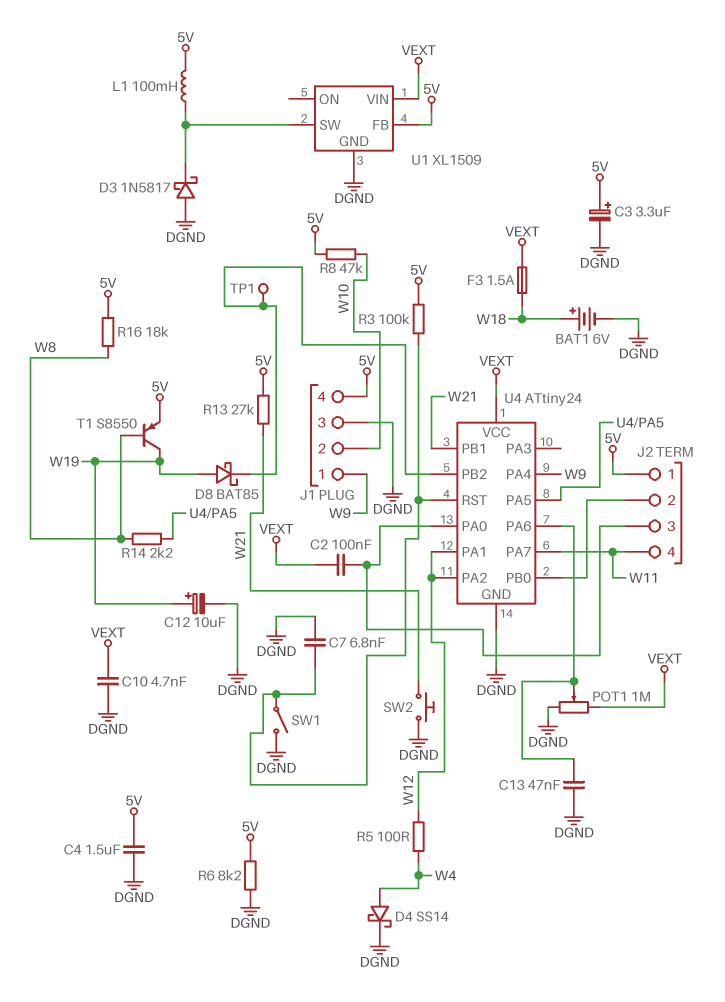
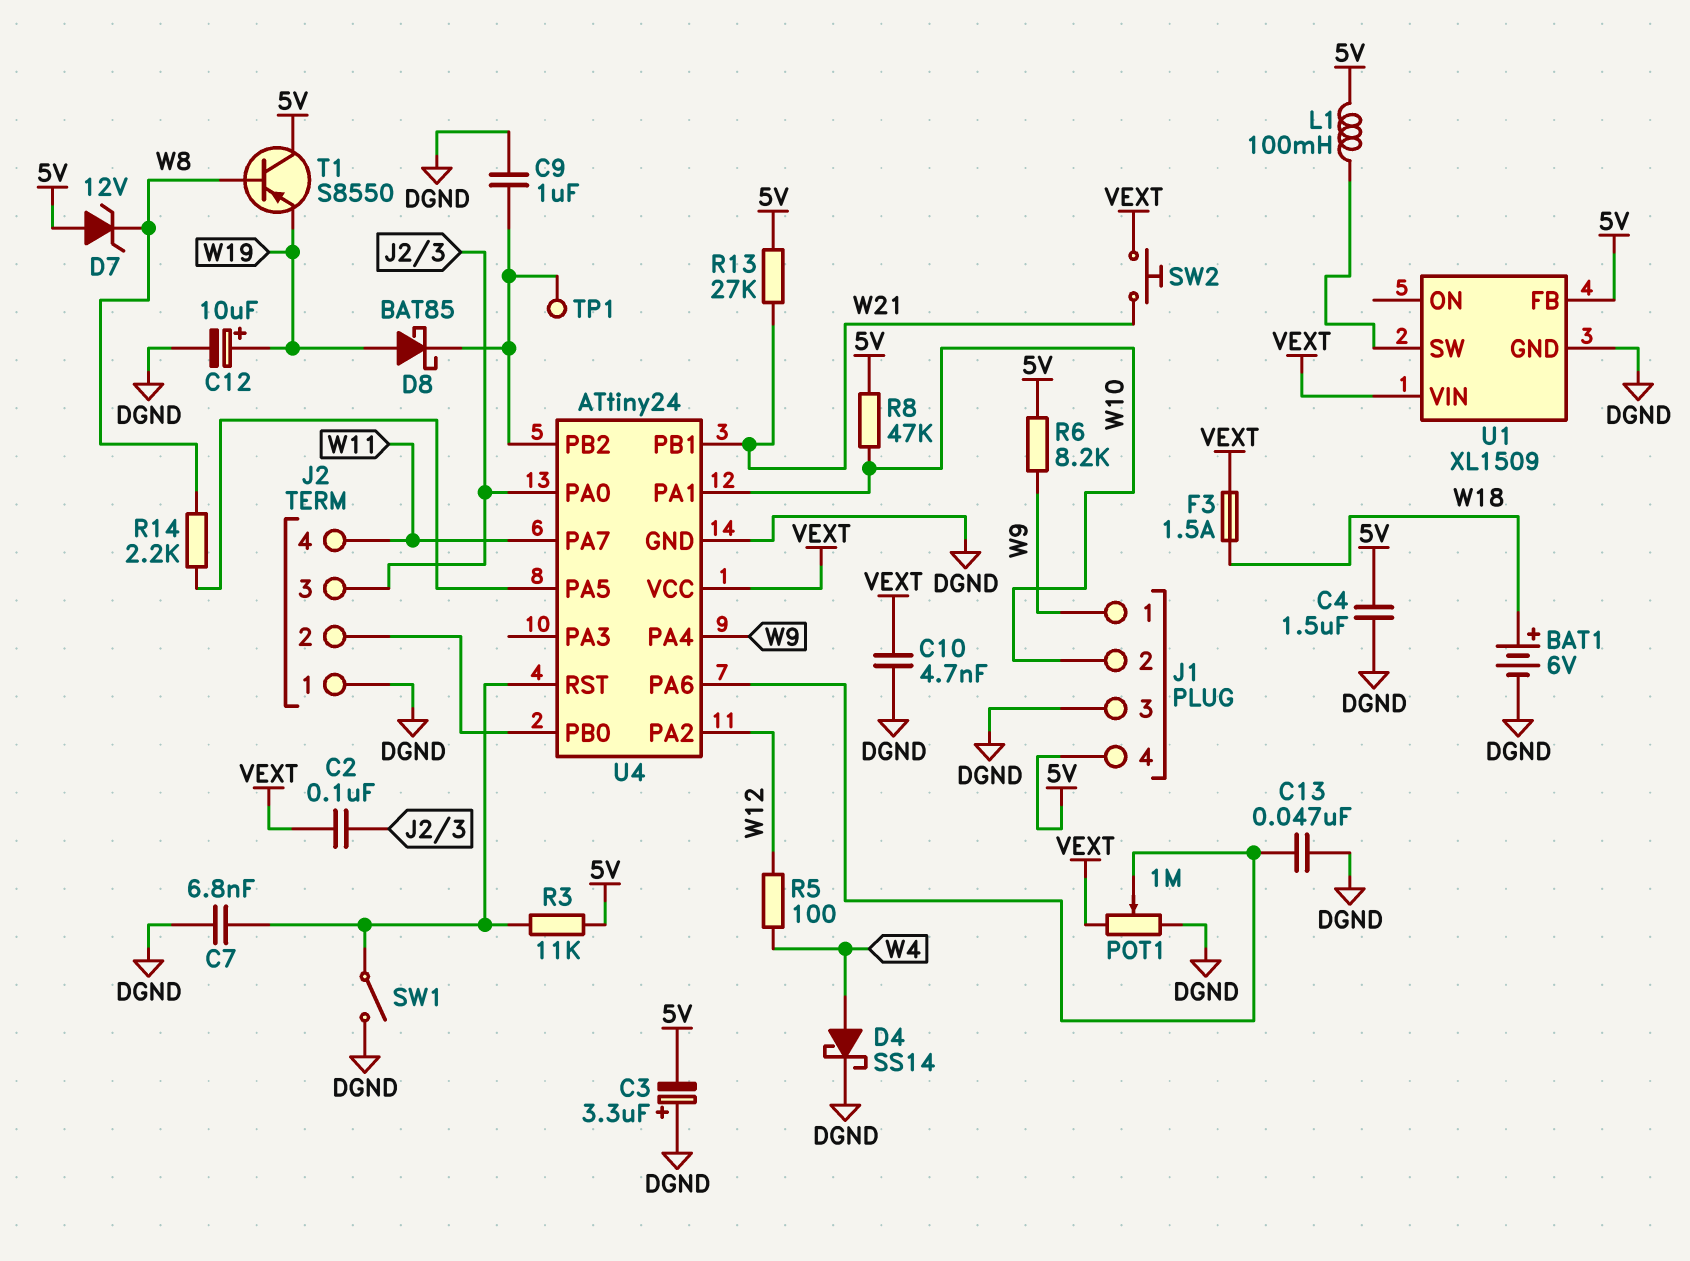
C3: 3.3uF (plus 5V, minus DGND) -> 3.3uF (plus DGND, minus 5V)
C9: none -> 1uF (DGND, U4/PB2)
D3: schottky 1N5817 (A DGND, K U1/SW) -> none
D7: none -> zener 12V (A 5V, K W8)
J2 pin 1: 5V -> DGND
R3: 100k (5V, U4/RST) -> 11k (5V, U4/RST)
R6: 8.2k (5V, DGND) -> 8.2k (5V, W9)
R16: 18k (5V, W8) -> none
SW2: button (DGND, W21) -> button (VEXT, W21)
T1: PNP S8550 (B W8, C W19, E 5V) -> PNP S8550 (B W8, C 5V, E W19)
U4 pin PA1: W12 -> W10

